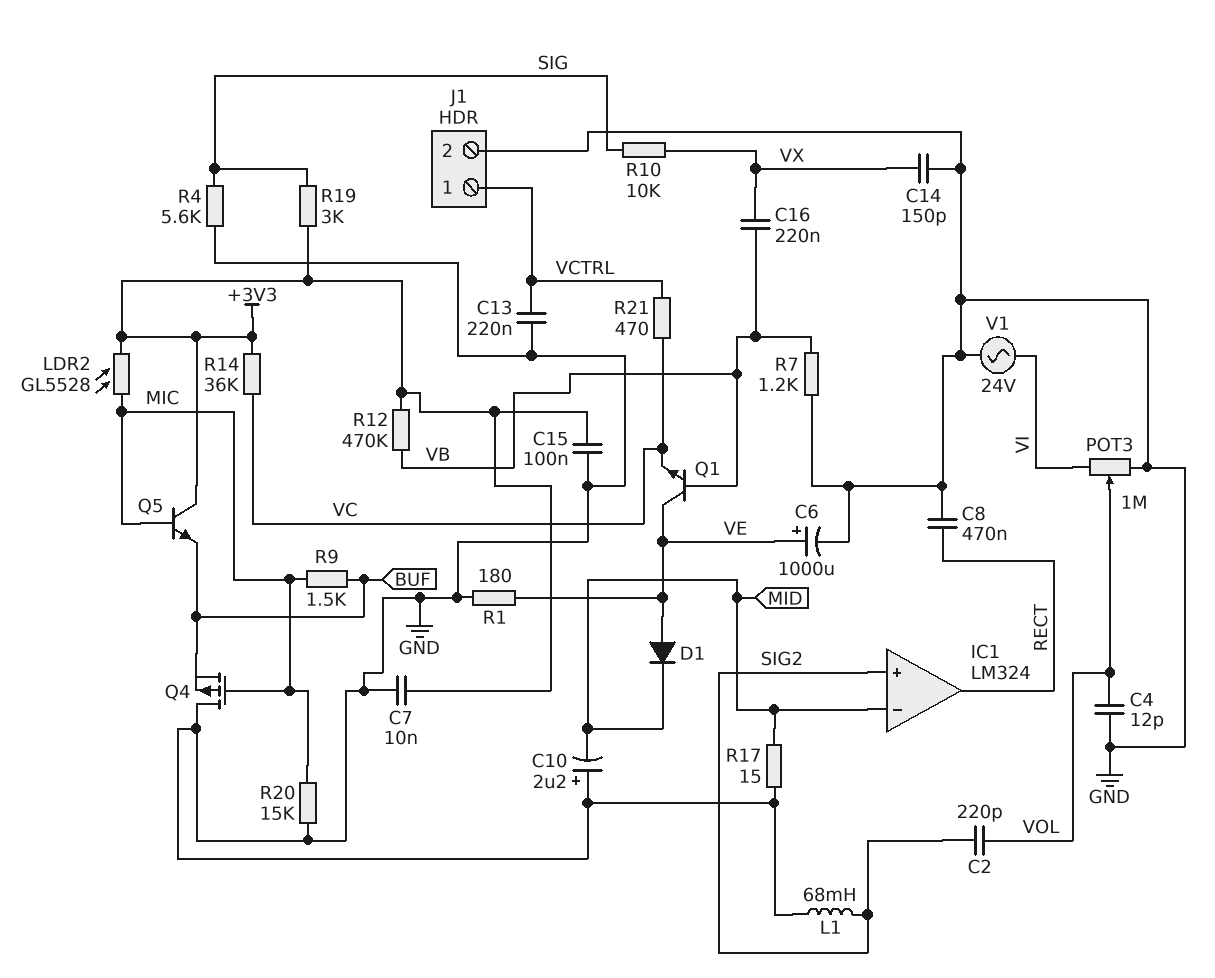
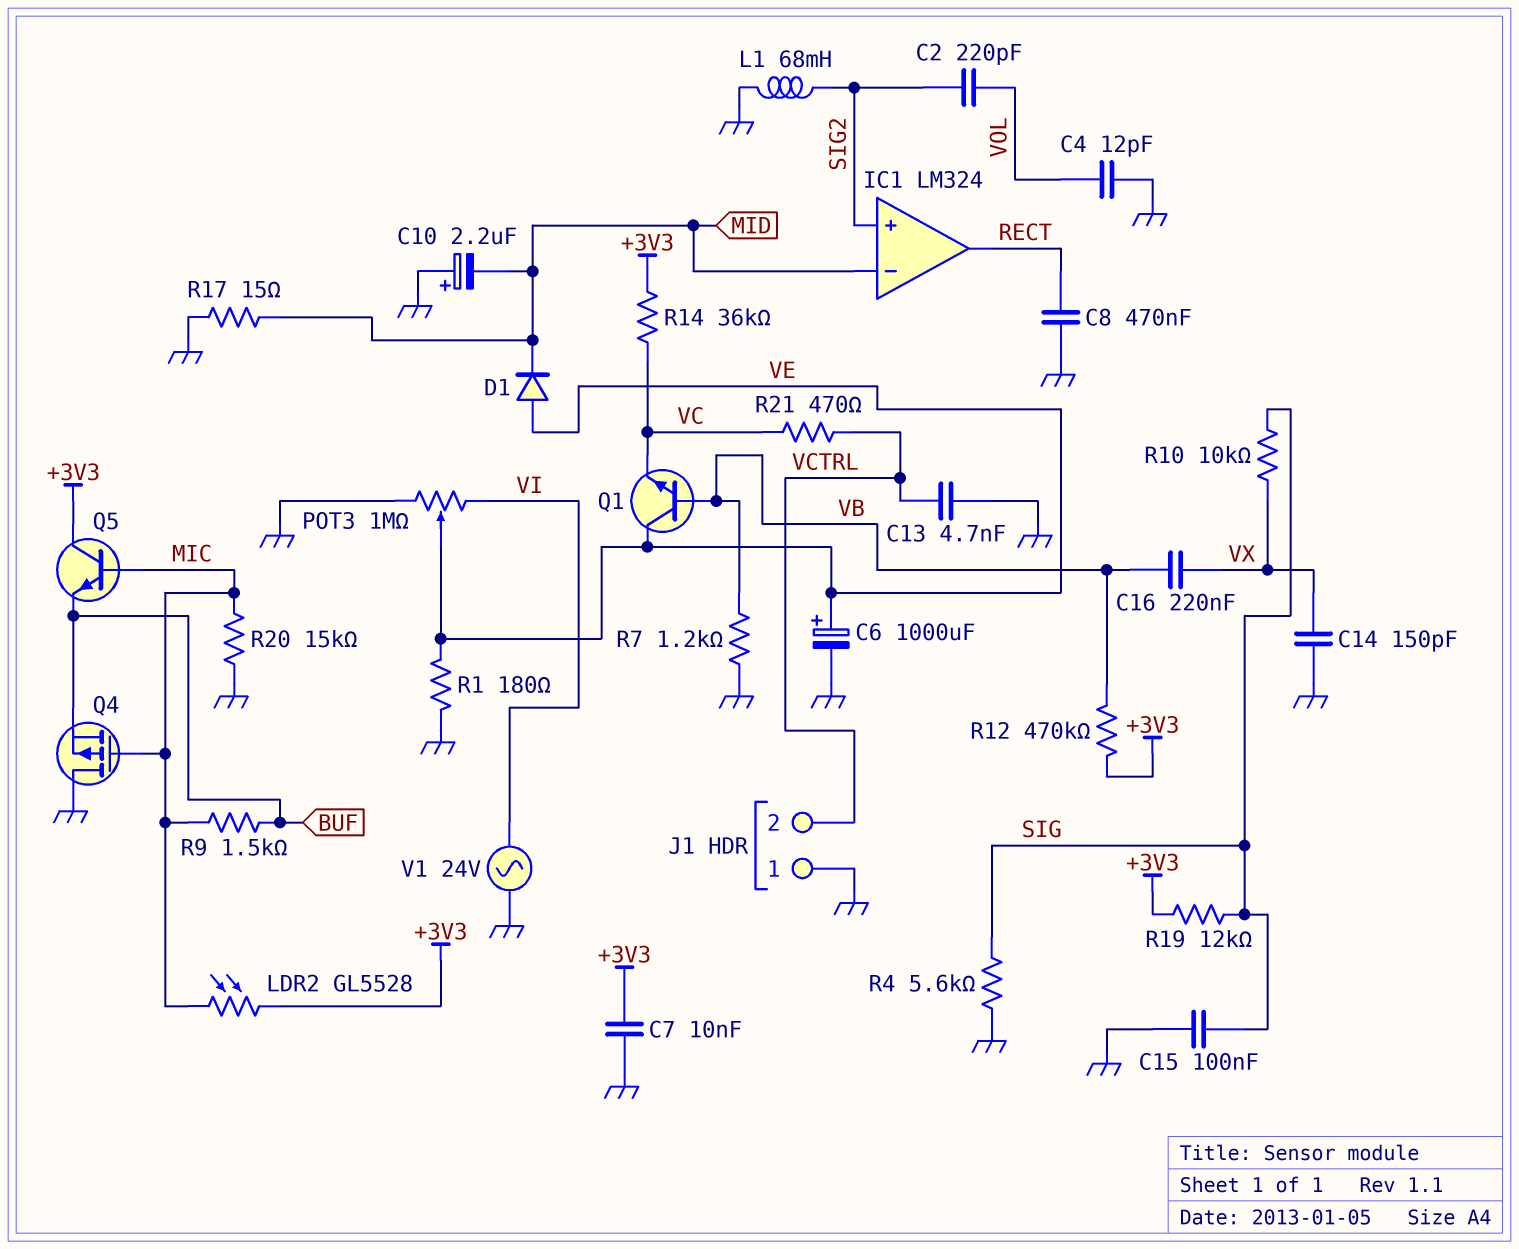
C13: 220nF (GND, VCTRL) -> 4.7nF (GND, VCTRL)
C15: 100nF (+3V3, GND) -> 100nF (GND, SIG)
J1 pin 1: VCTRL -> GND
J1 pin 2: GND -> VCTRL
POT3: 1M (GND, VI, wiper VOL) -> 1M (GND, VI, wiper VE)
R19: 3k (+3V3, SIG) -> 12k (+3V3, SIG)

